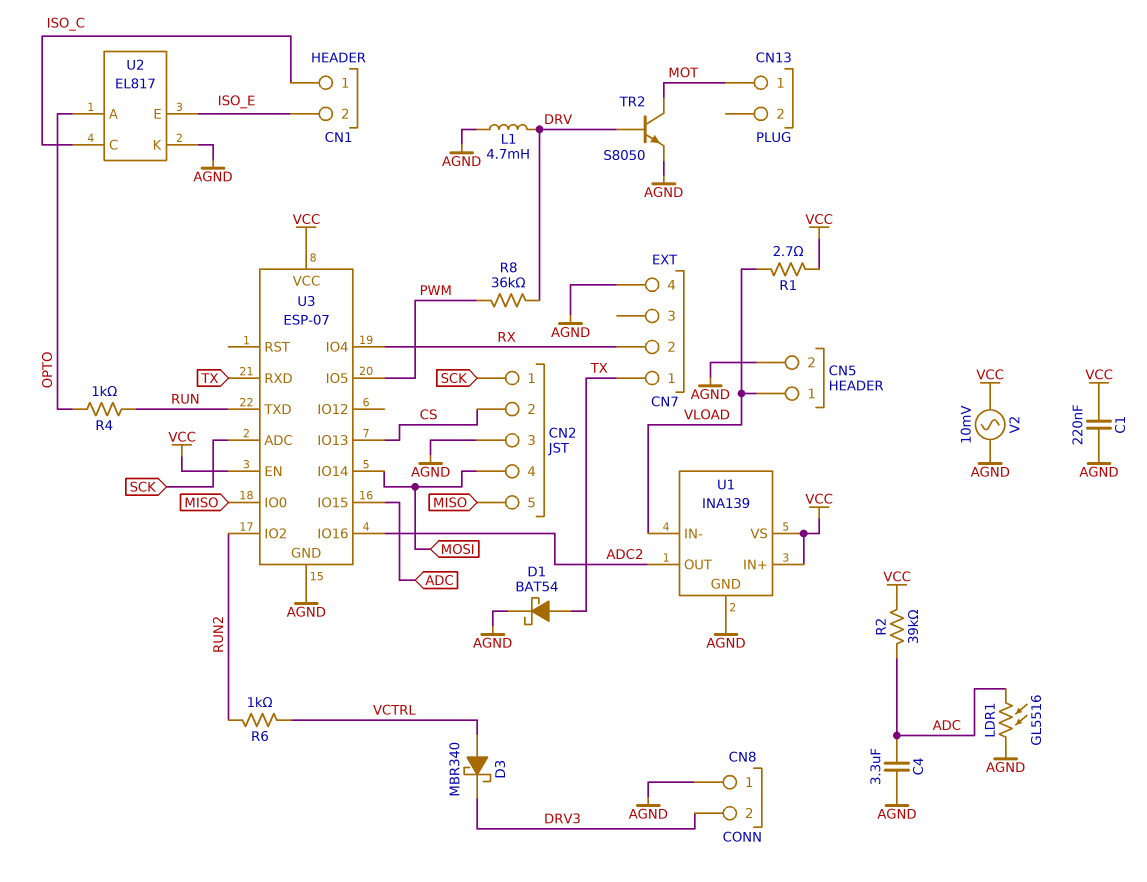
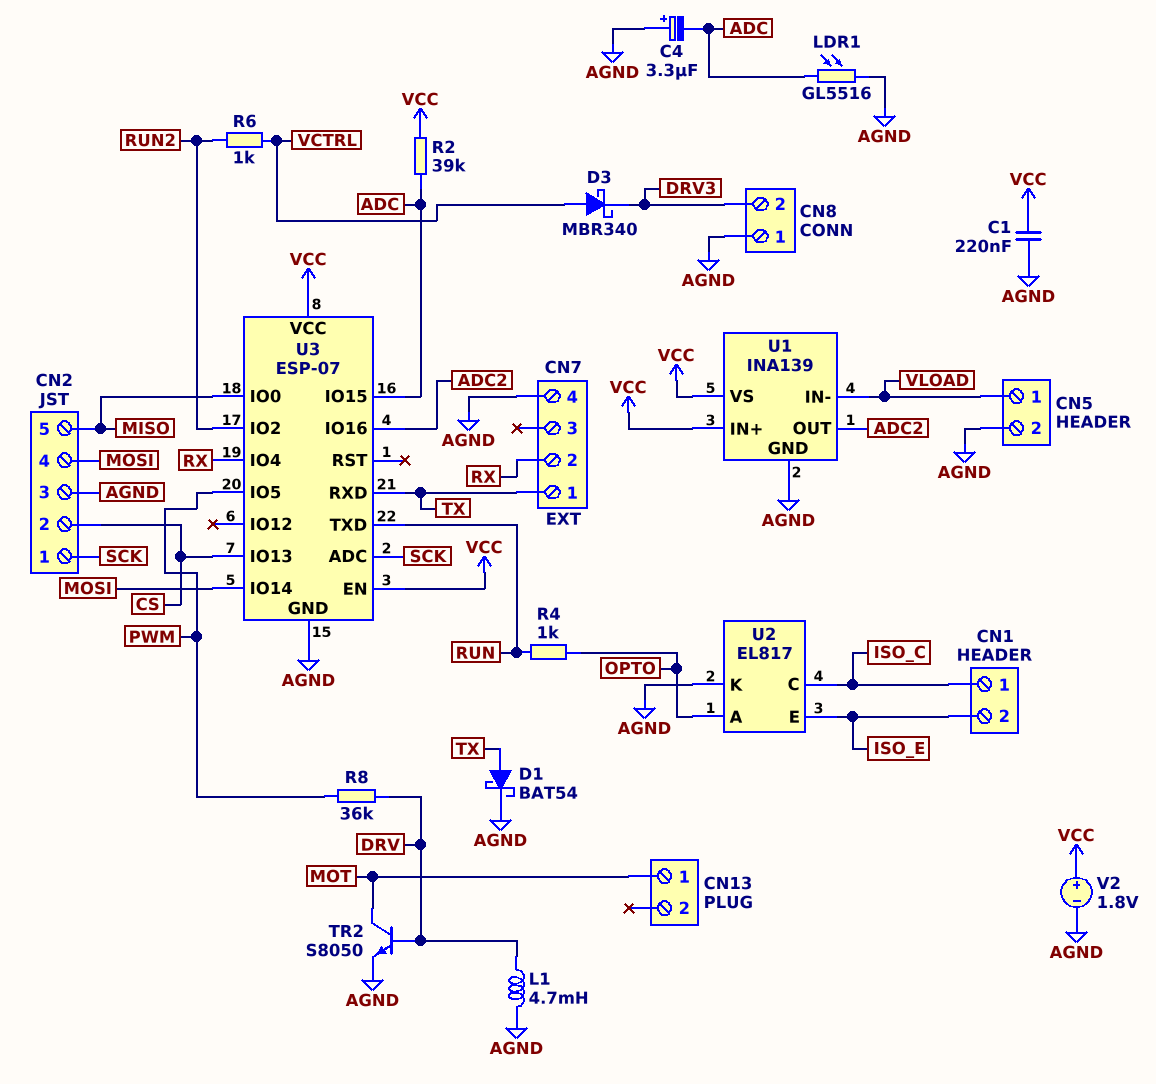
C4: 3.3uF (ADC, AGND) -> 3.3uF (plus AGND, minus ADC)
R1: 2.7 (VCC, VLOAD) -> none
V2: AC 10mV (AGND, VCC) -> 1.8V (plus VCC, minus AGND)

